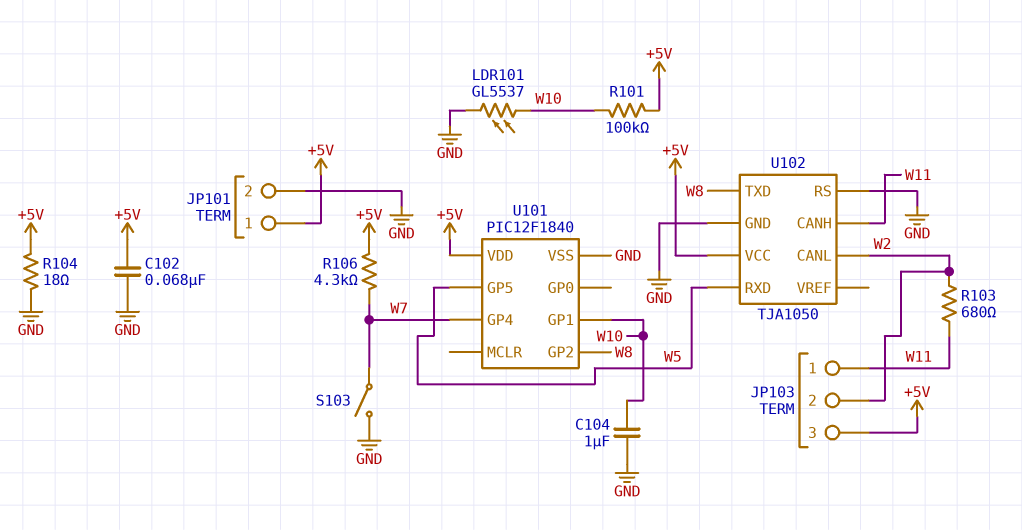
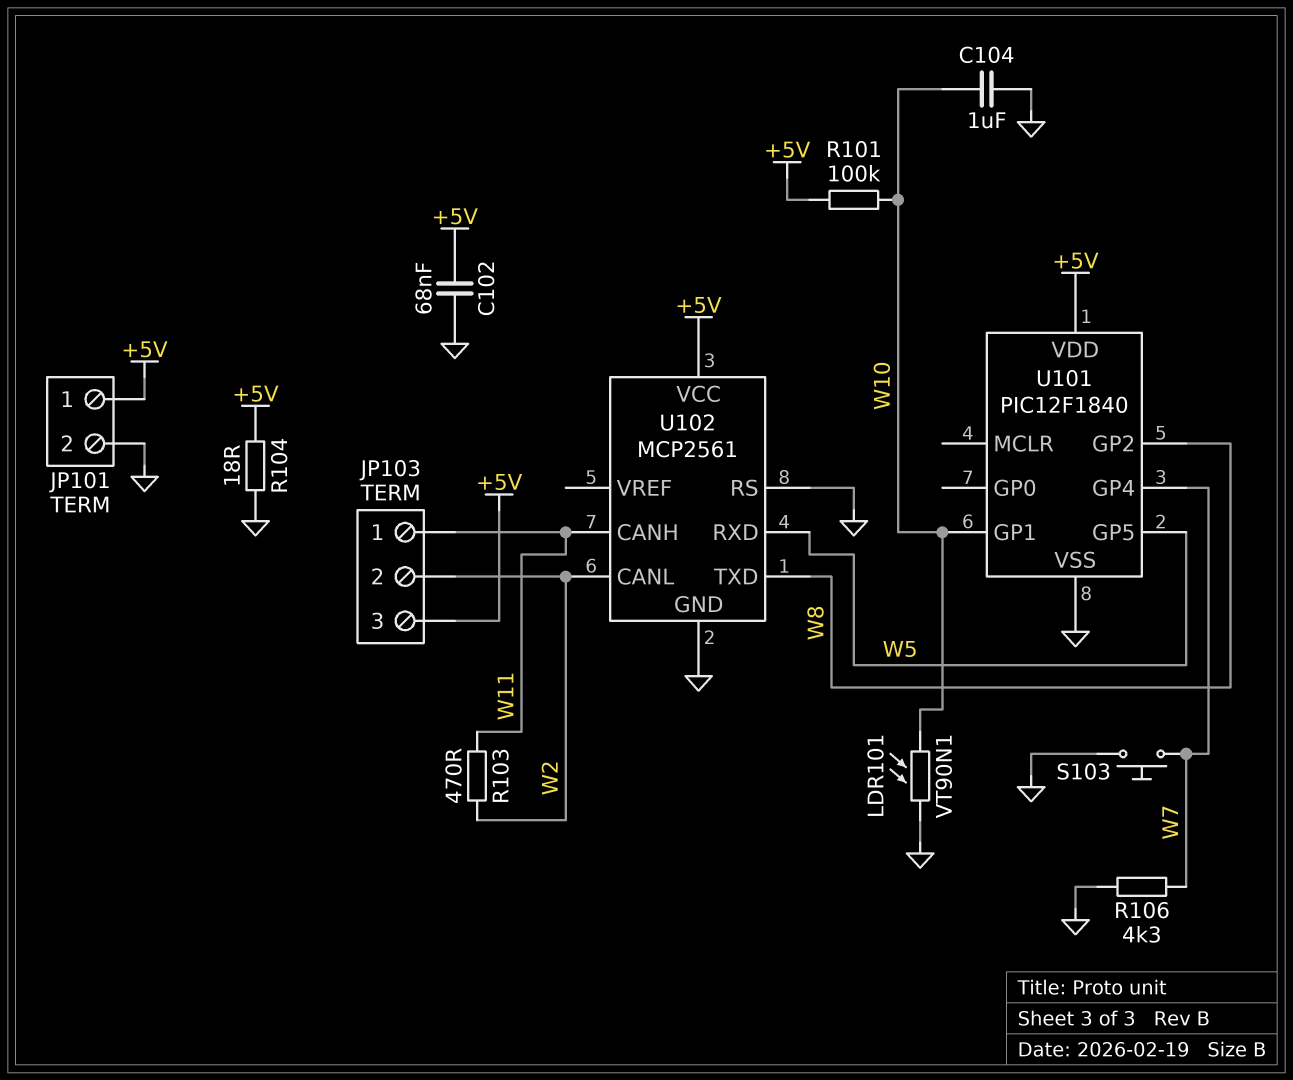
LDR101: GL5537 (GND, W10) -> VT90N1 (GND, W10)
R103: 680 (W2, W11) -> 470 (W2, W11)
R106: 4.3k (+5V, W7) -> 4.3k (GND, W7)
S103: switch (GND, W7) -> button (GND, W7)
U102: TJA1050 -> MCP2561

